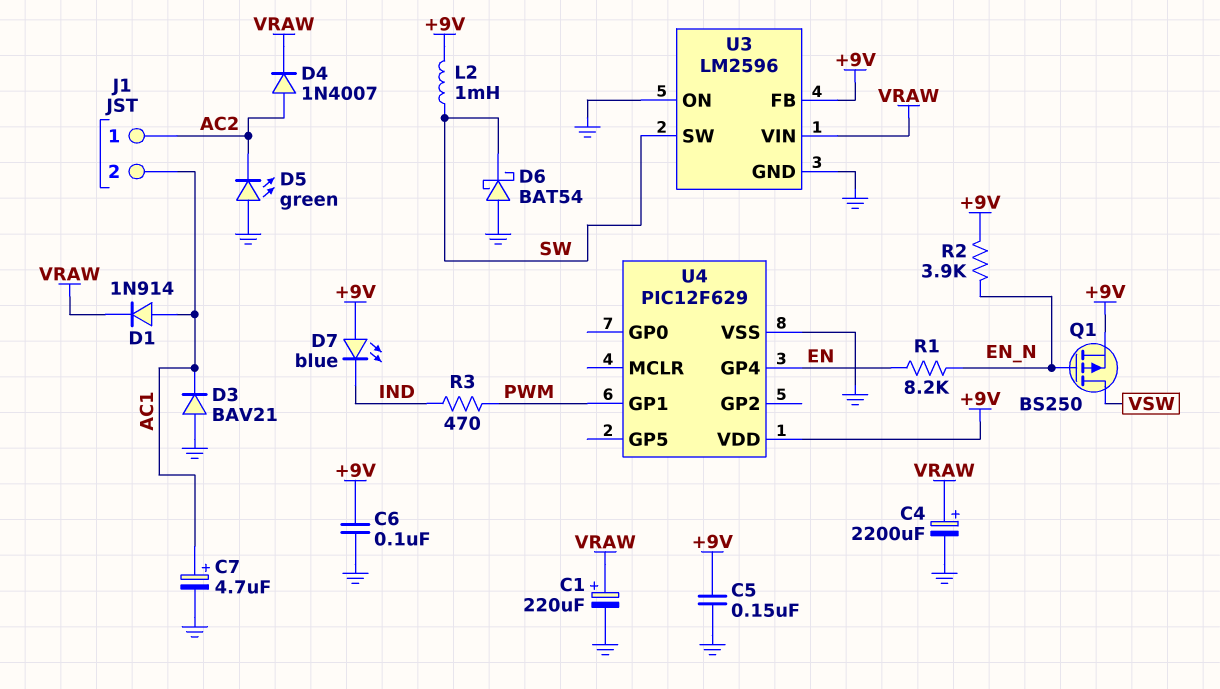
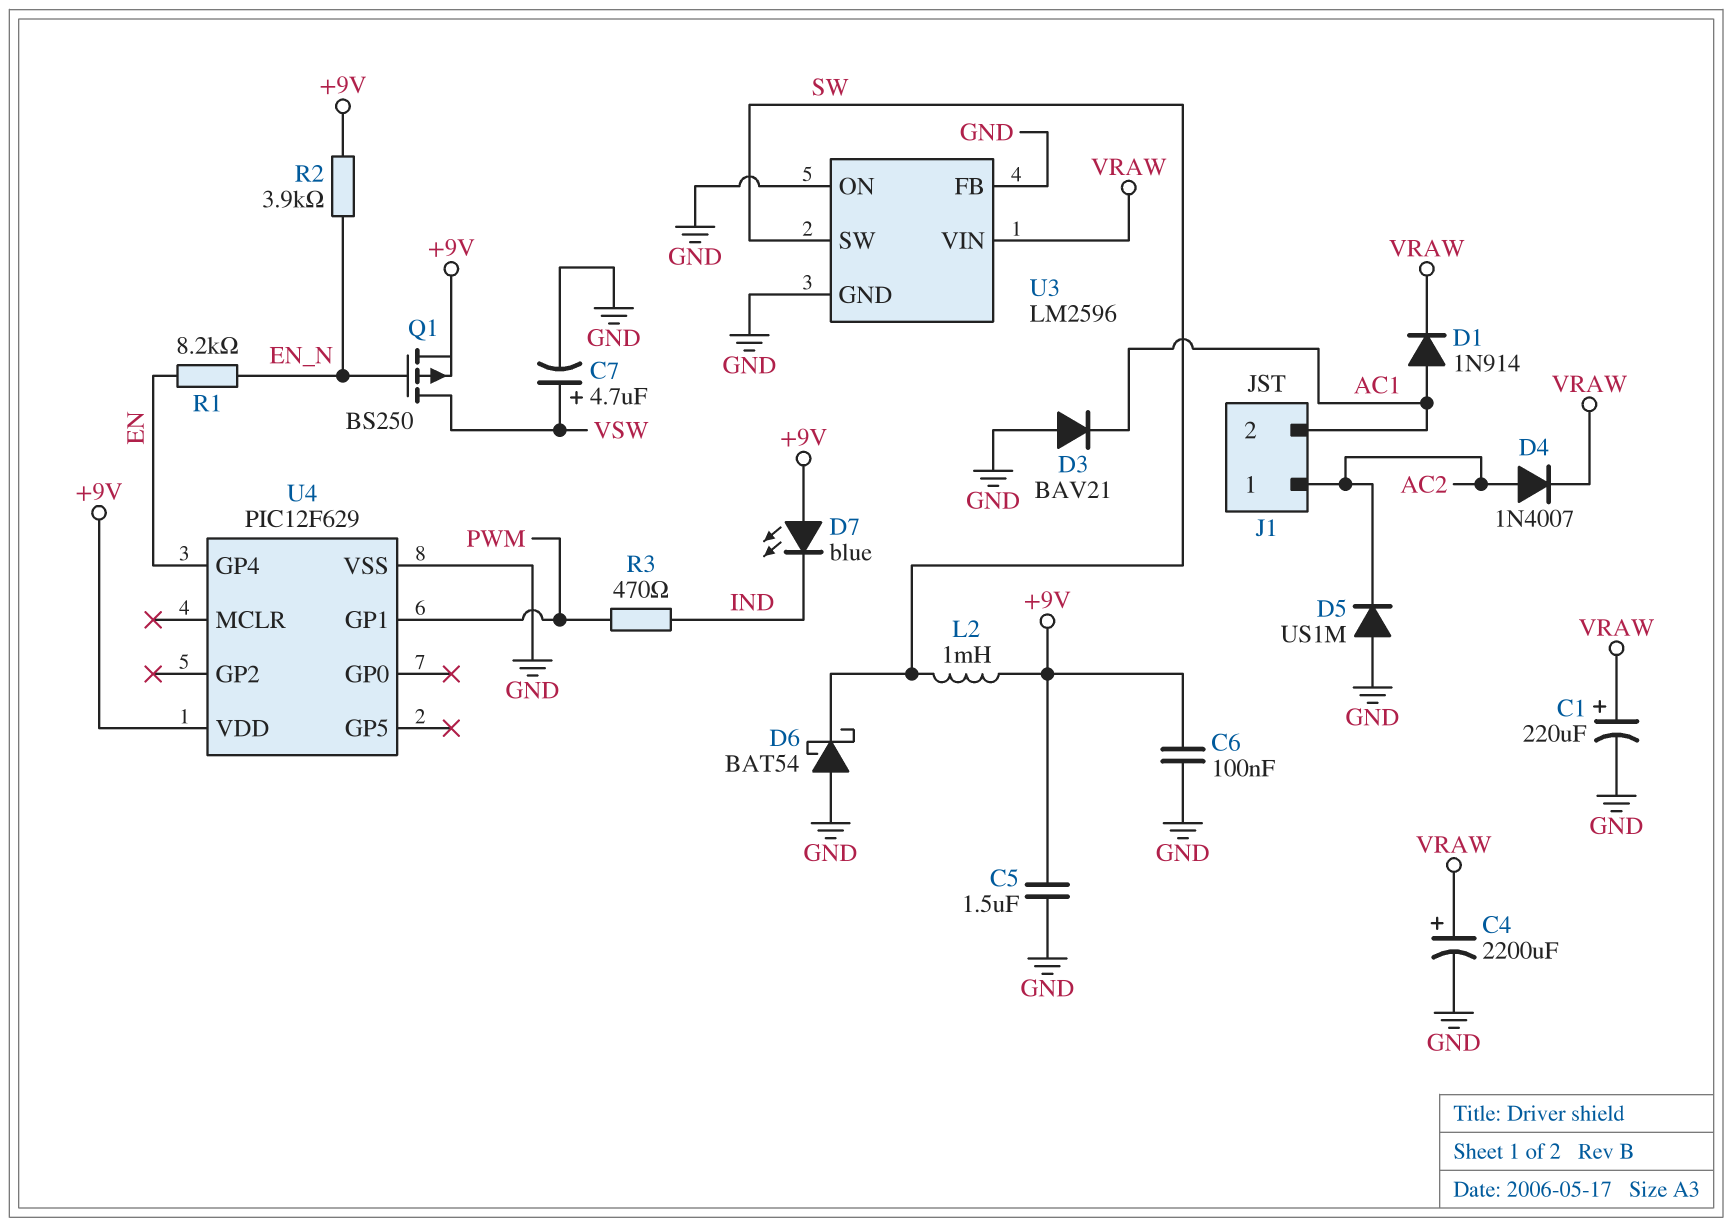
C5: 150nF (+9V, GND) -> 1.5uF (+9V, GND)
C7: 4.7uF (plus AC1, minus GND) -> 4.7uF (plus VSW, minus GND)
D5: LED green (A GND, K AC2) -> diode US1M (A GND, K AC2)
U3 pin FB: +9V -> GND

